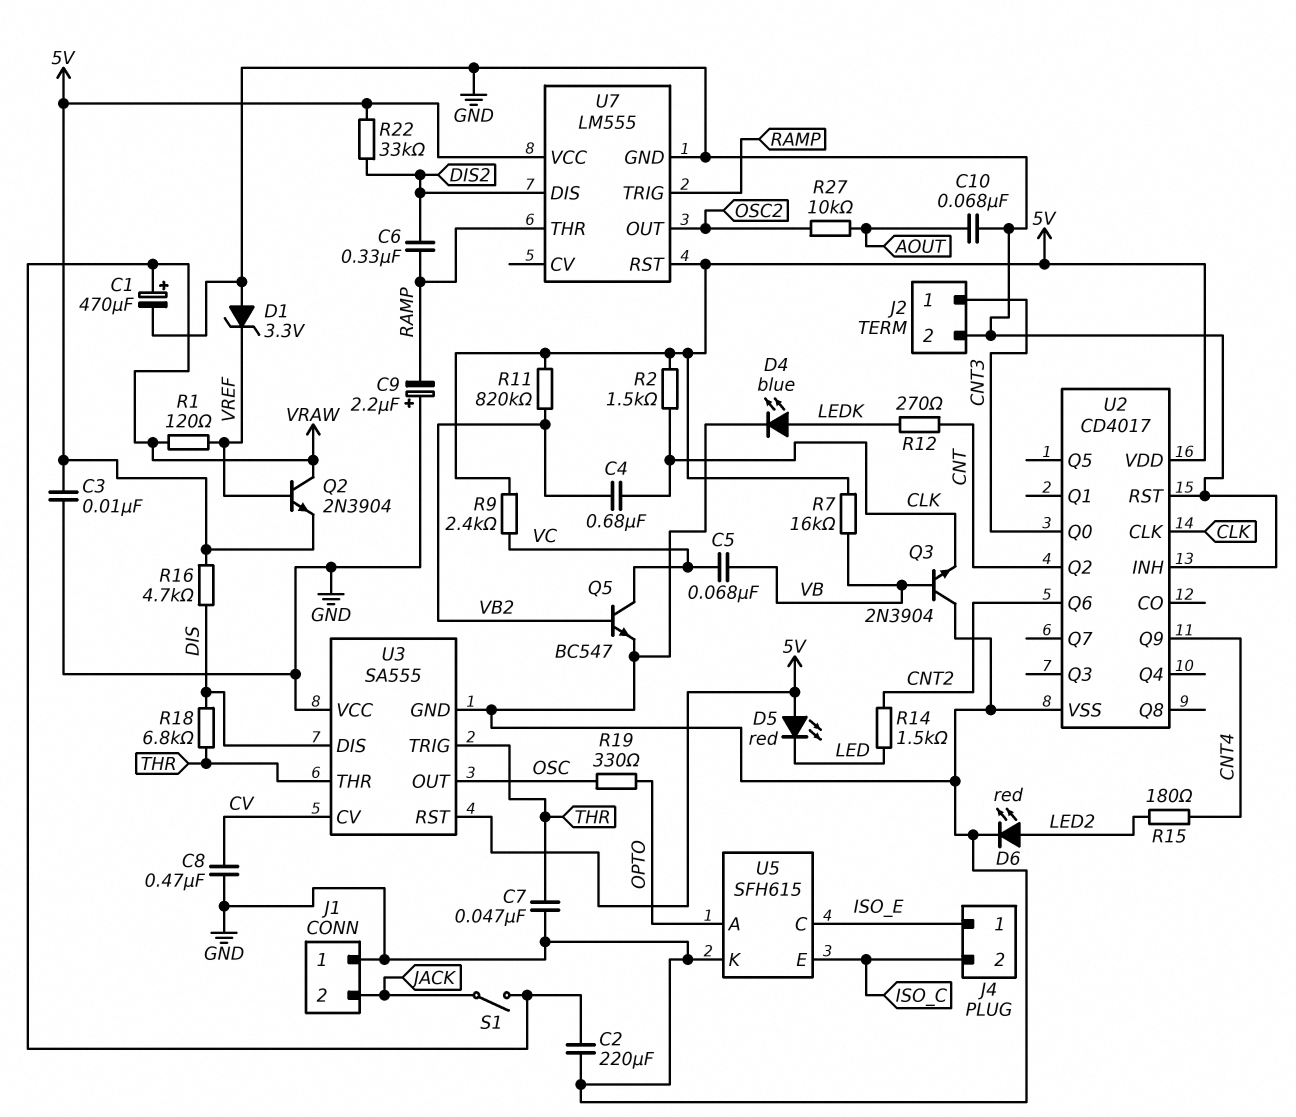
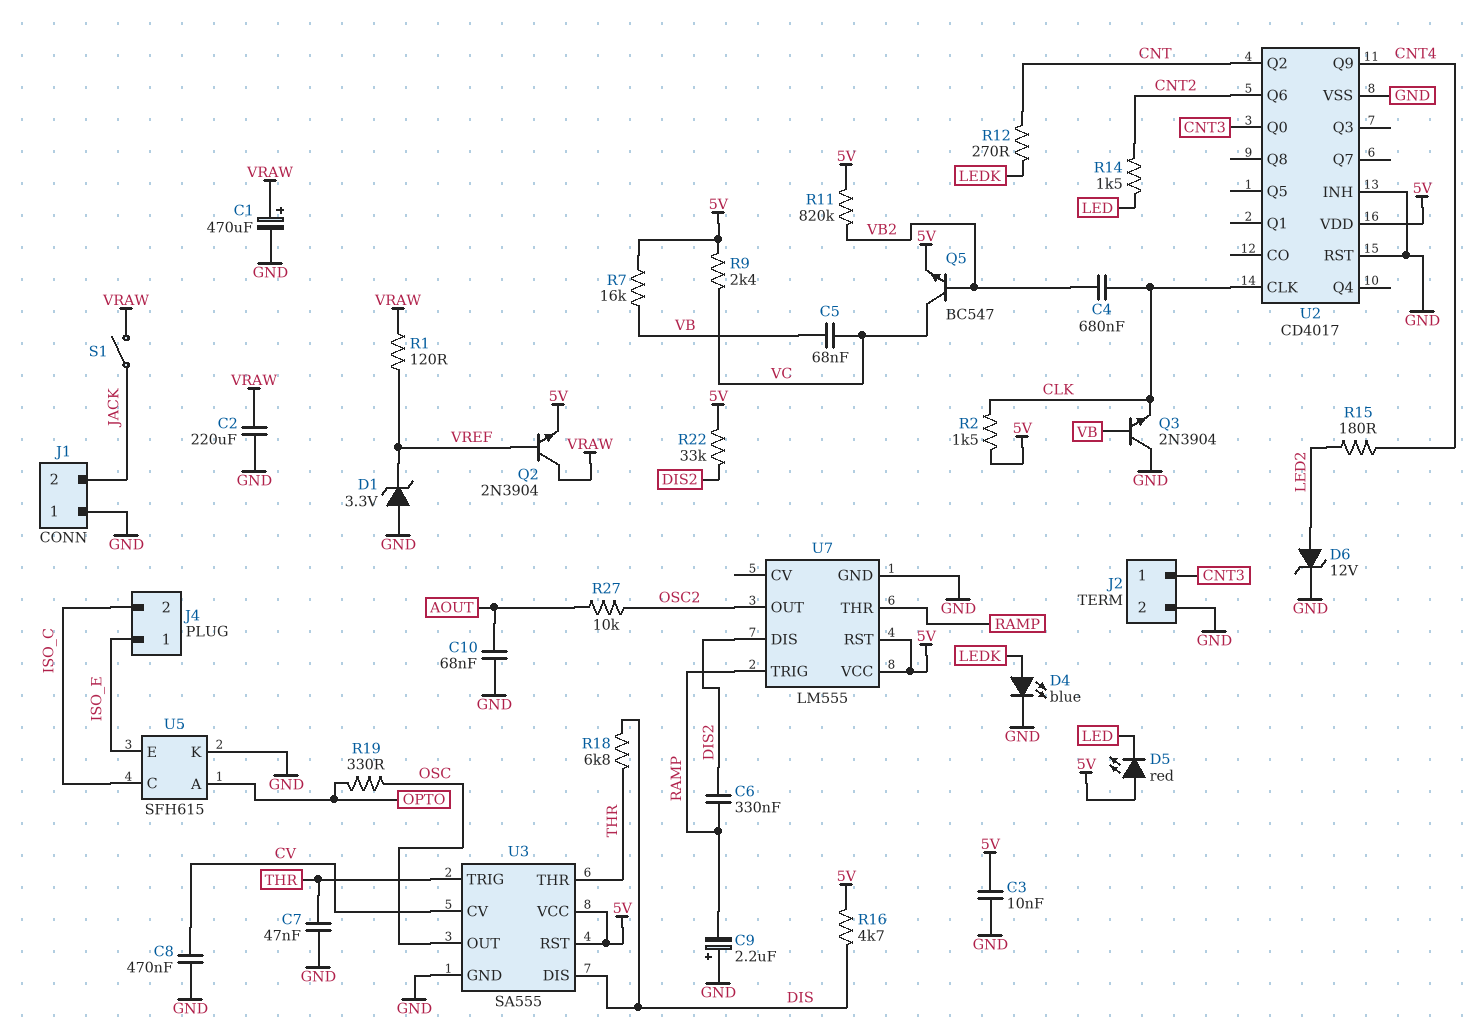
D6: LED red (A LED2, K GND) -> zener 12V (A LED2, K GND)
Q5: NPN BC547 (B VB2, C VC, E GND) -> NPN BC547 (B VB2, C VC, E 5V)
U3 pin VCC: GND -> 5V
U5 pin C: ISO_E -> ISO_C
U5 pin E: ISO_C -> ISO_E

